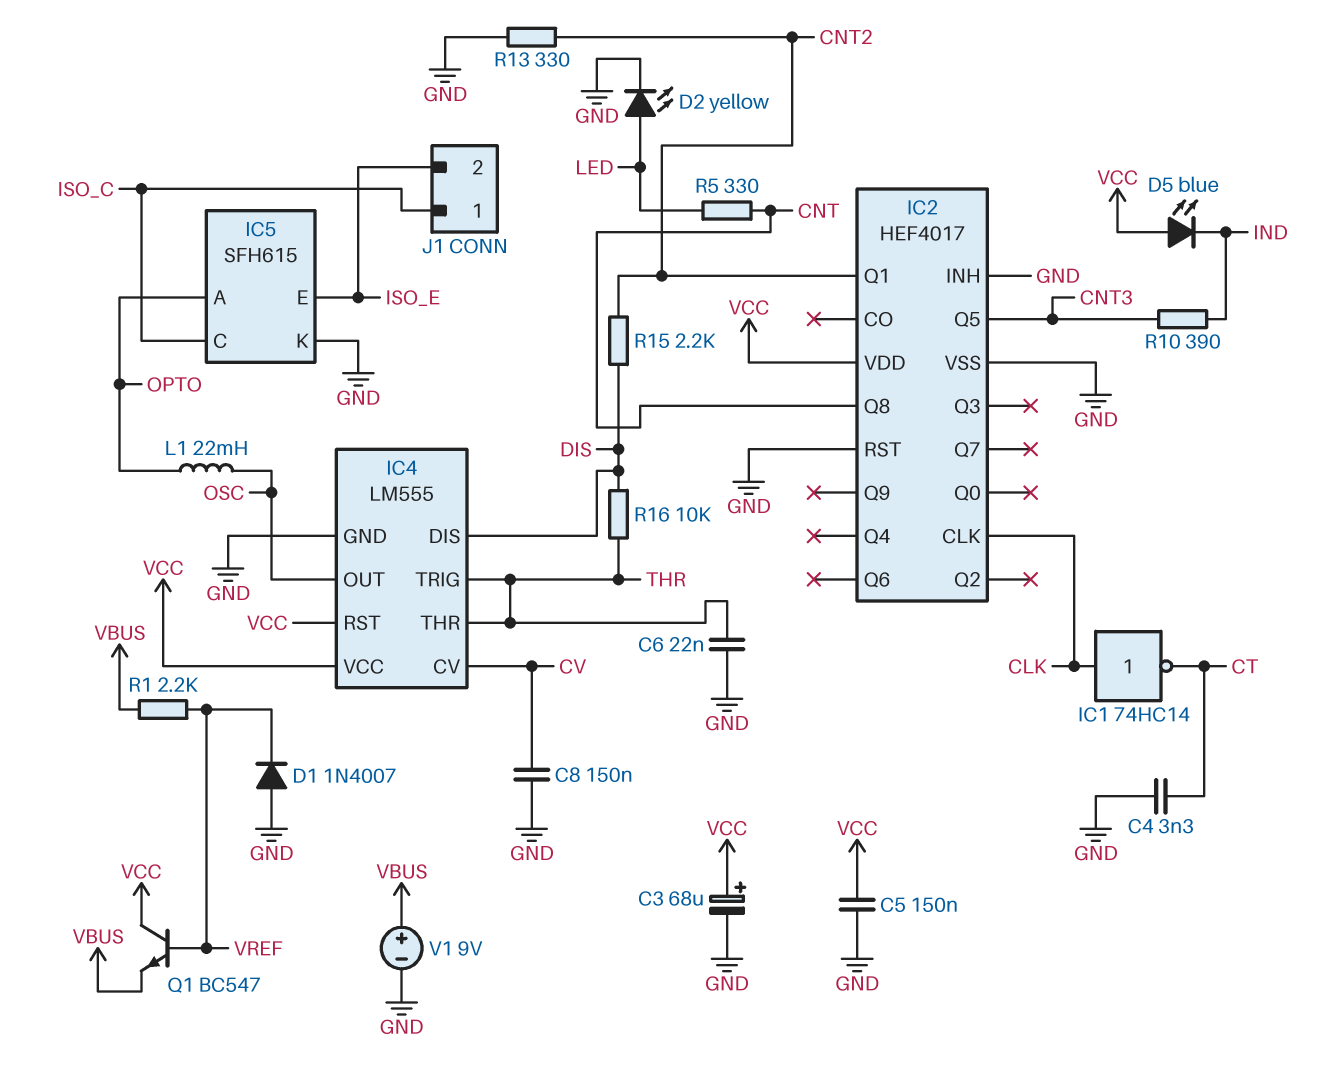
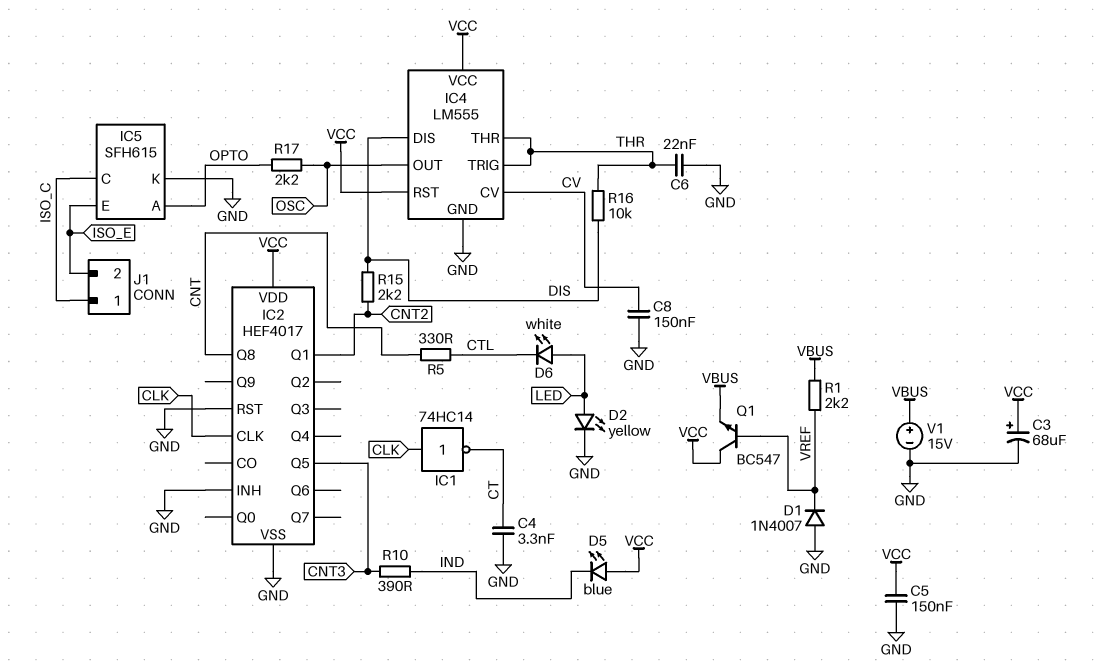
D6: none -> LED white (A LED, K CTL)
L1: 22mH (OPTO, OSC) -> none
R5: 330 (CNT, LED) -> 330 (CNT, CTL)
R13: 330 (CNT2, GND) -> none
R17: none -> 2.2k (OPTO, OSC)
V1: 9V (plus VBUS, minus GND) -> 15V (plus VBUS, minus GND)

